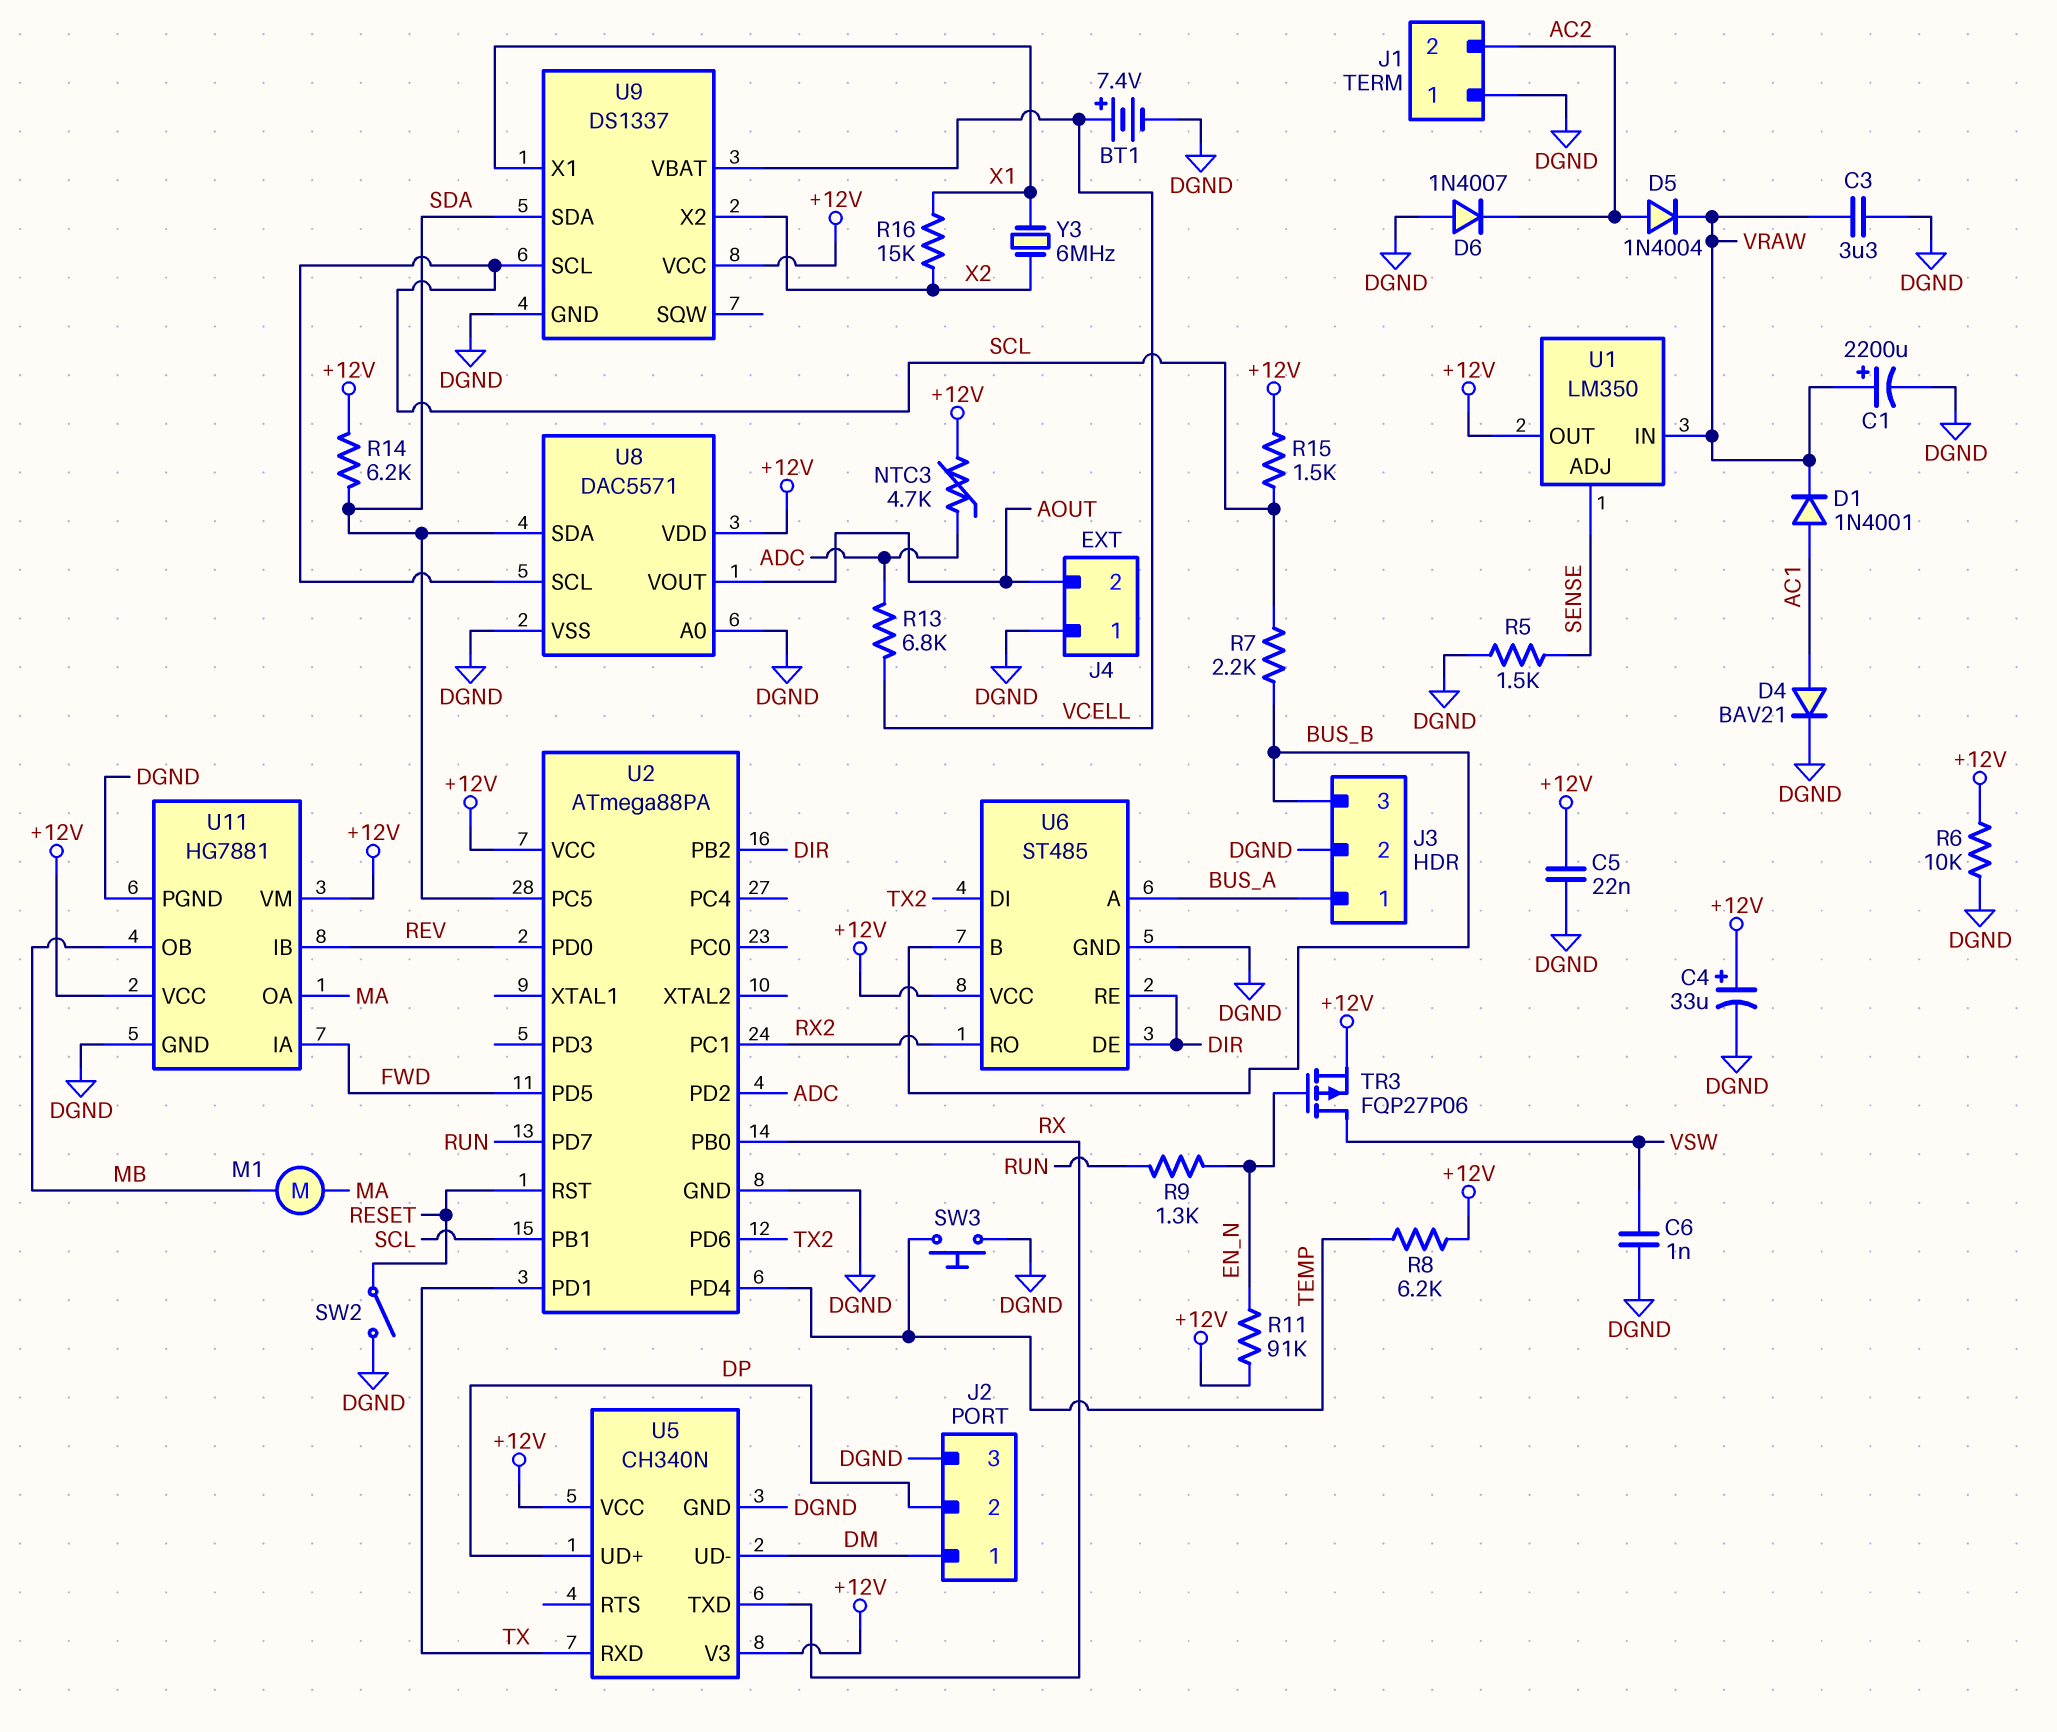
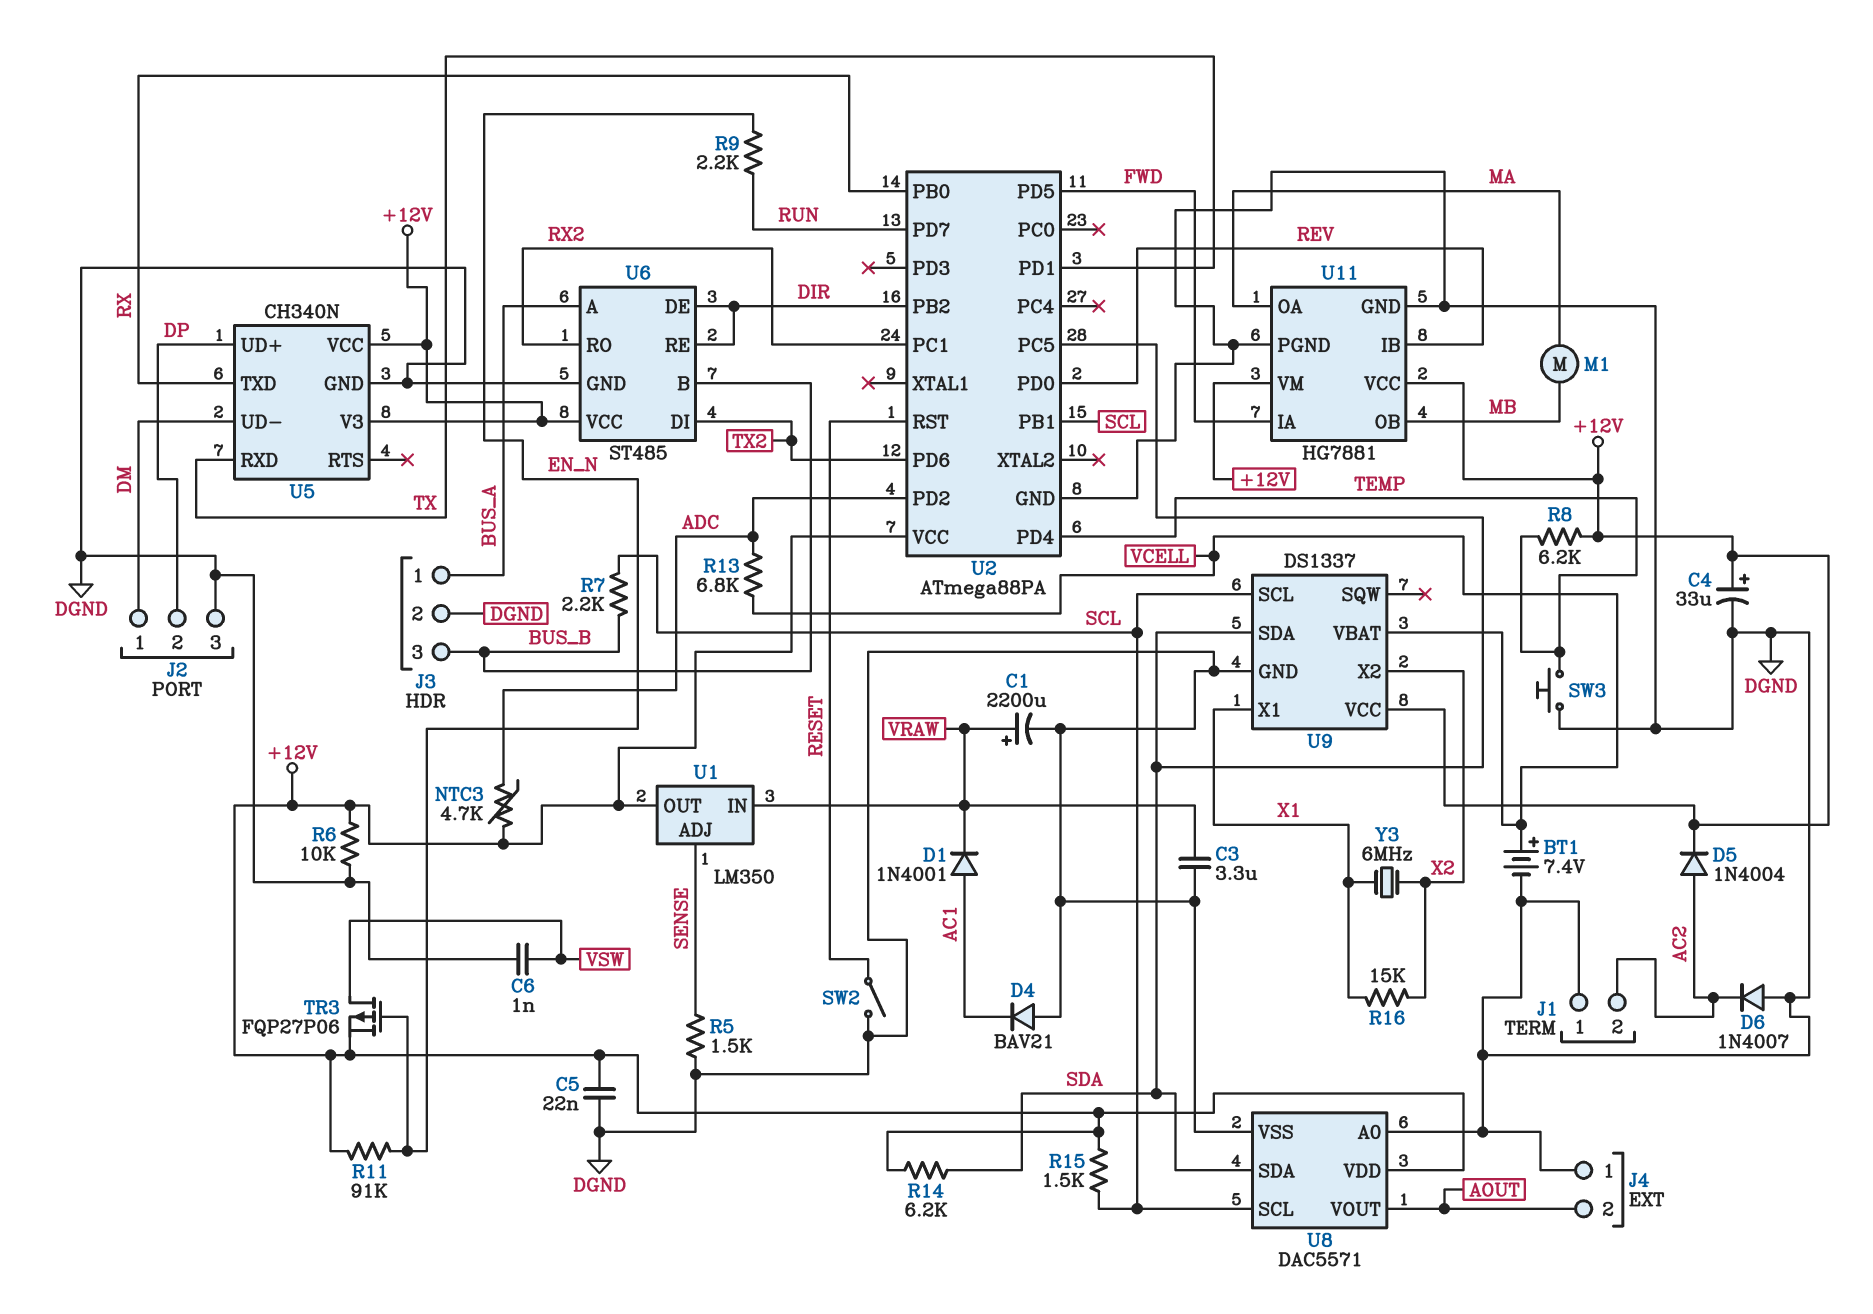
D4: diode BAV21 (A AC1, K DGND) -> diode BAV21 (A DGND, K AC1)
D5: diode 1N4004 (A AC2, K VRAW) -> diode 1N4004 (A AC2, K +12V)
R9: 1.3k (EN_N, RUN) -> 2.2k (EN_N, RUN)

